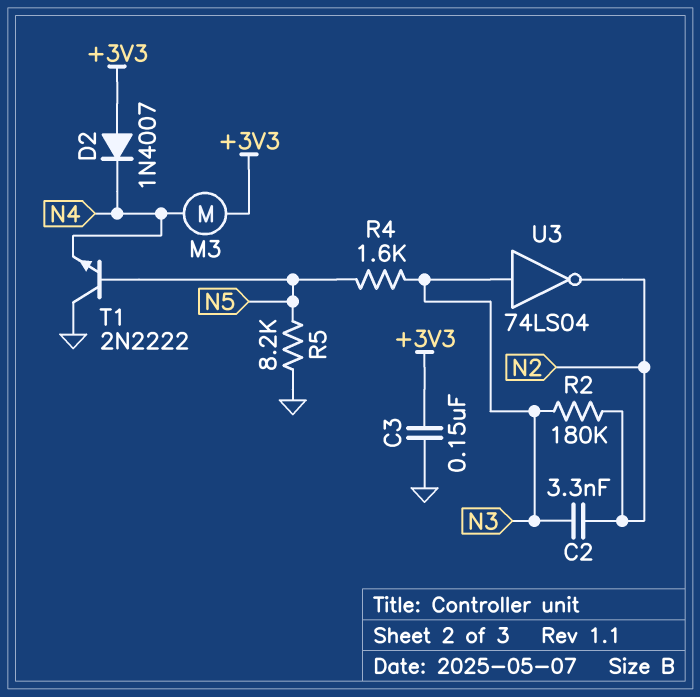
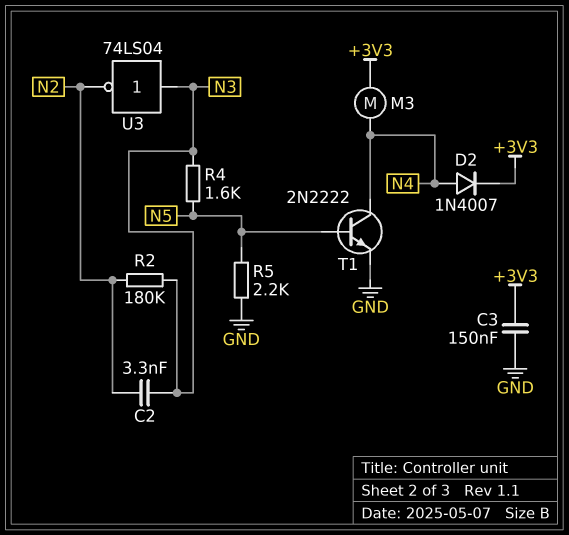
D2: diode 1N4007 (A +3V3, K N4) -> diode 1N4007 (A N4, K +3V3)
R5: 8.2k (GND, N5) -> 2.2k (GND, N5)
T1: NPN 2N2222 (B N5, C GND, E N4) -> NPN 2N2222 (B N5, C N4, E GND)

